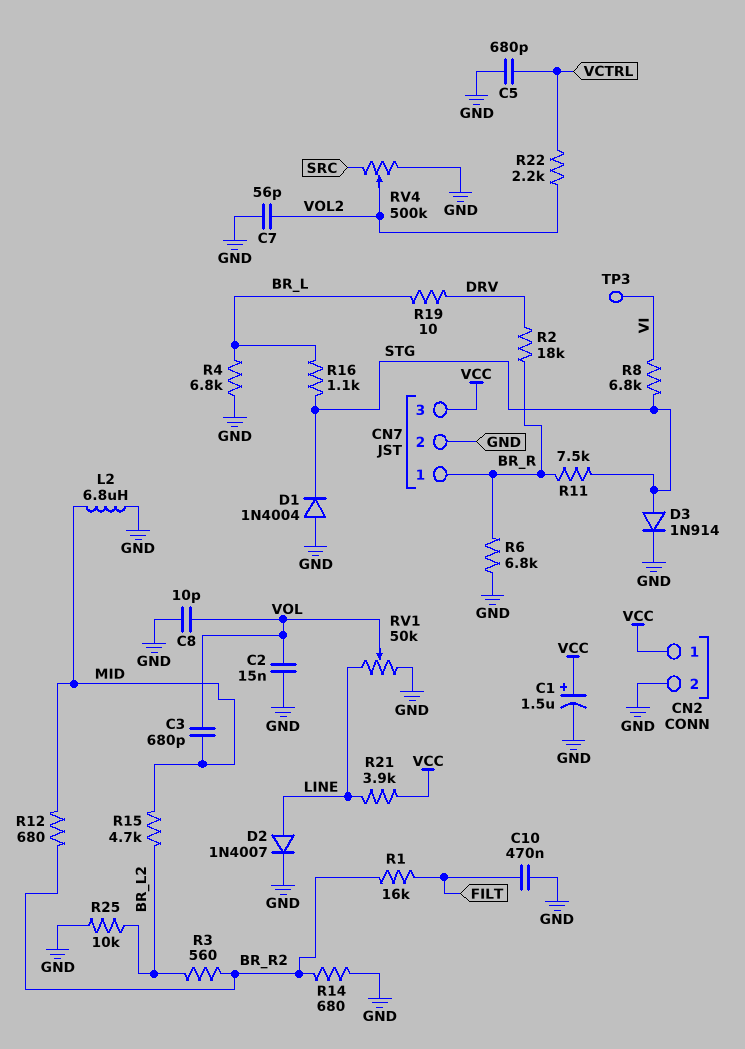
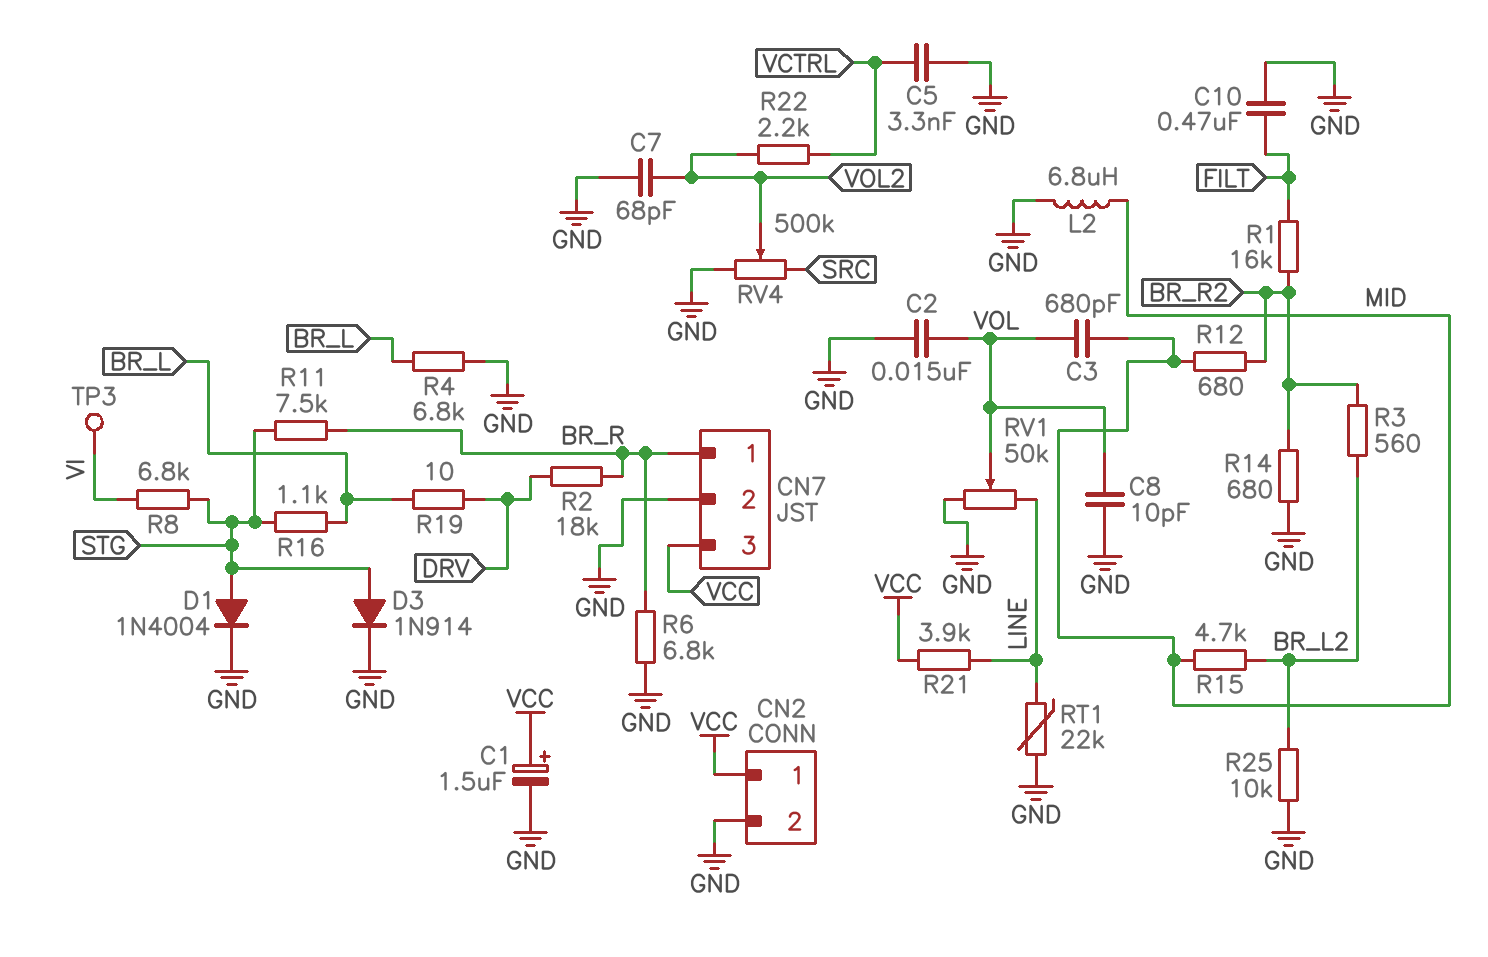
C5: 680pF (GND, VCTRL) -> 3.3nF (GND, VCTRL)
C7: 56pF (GND, VOL2) -> 68pF (GND, VOL2)
D1: diode 1N4004 (A GND, K STG) -> diode 1N4004 (A STG, K GND)
D2: diode 1N4007 (A LINE, K GND) -> none
RT1: none -> 22k (GND, LINE)

